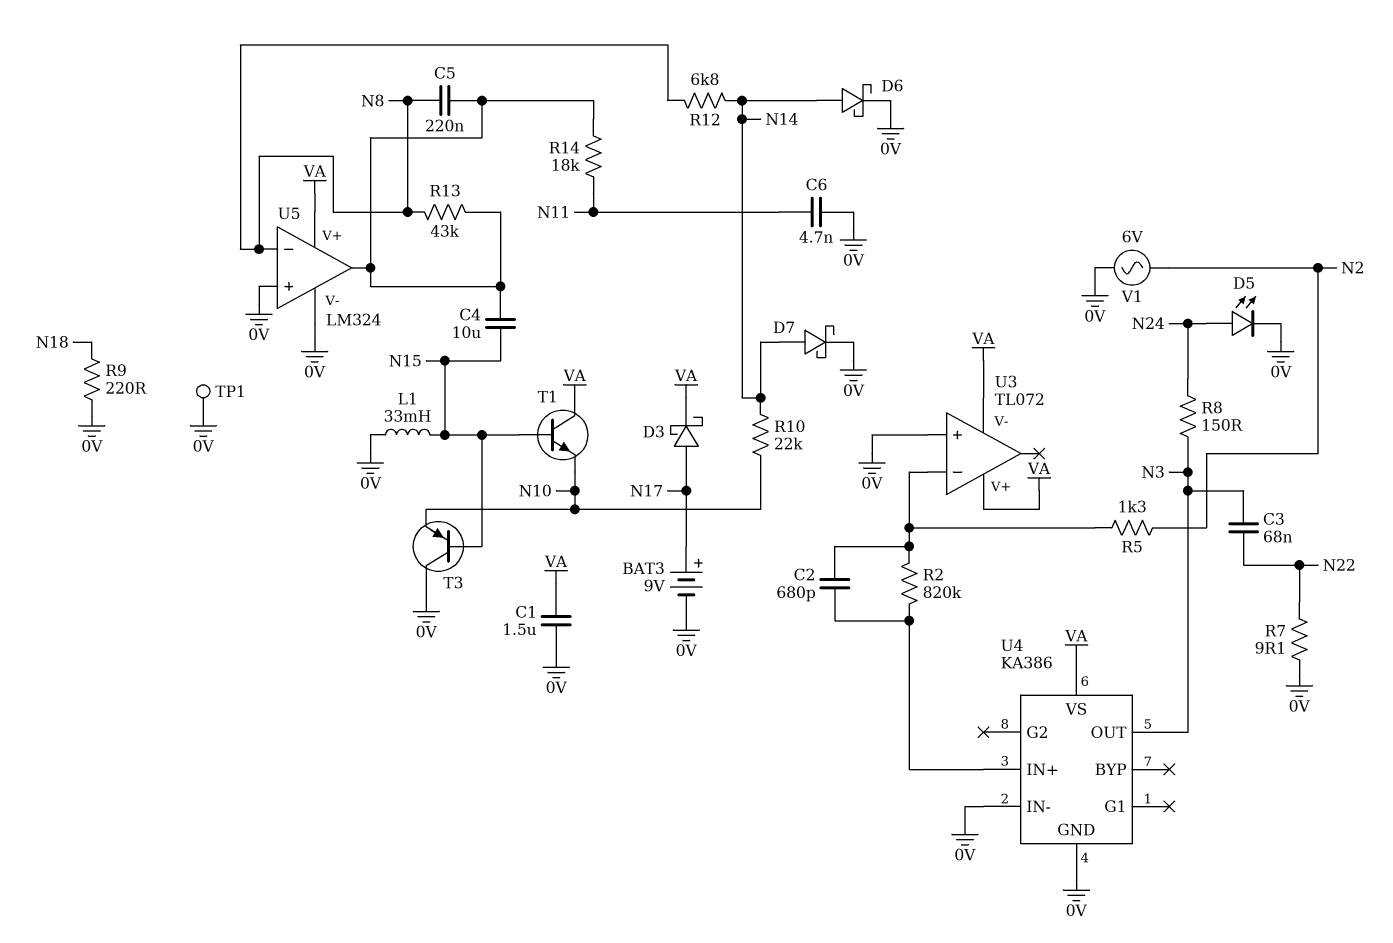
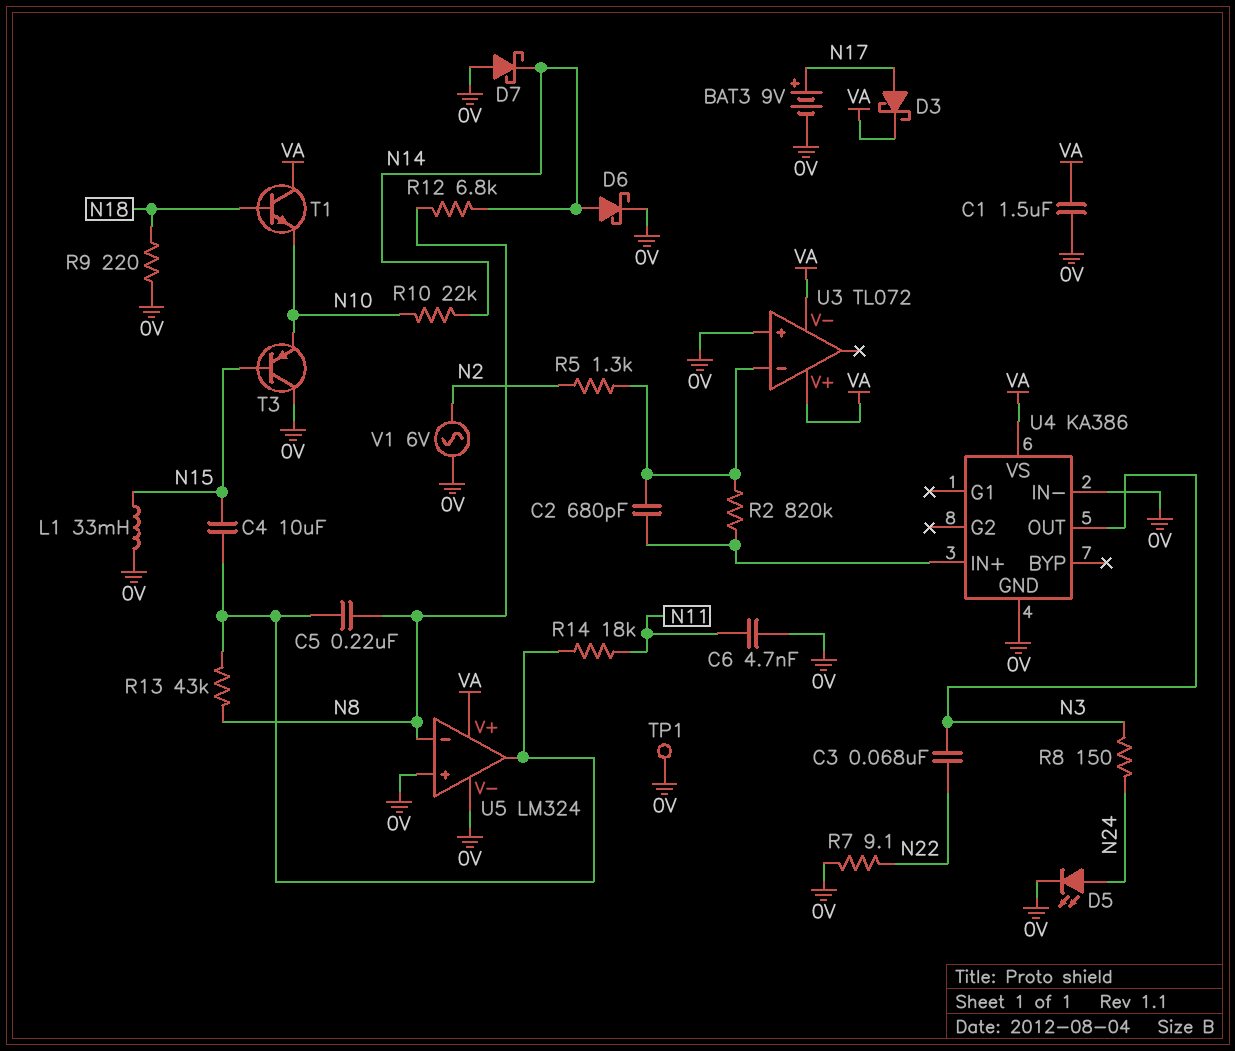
D7: schottky (A N14, K 0V) -> schottky (A 0V, K N14)
T1: NPN (B N15, C VA, E N10) -> NPN (B N18, C VA, E N10)

